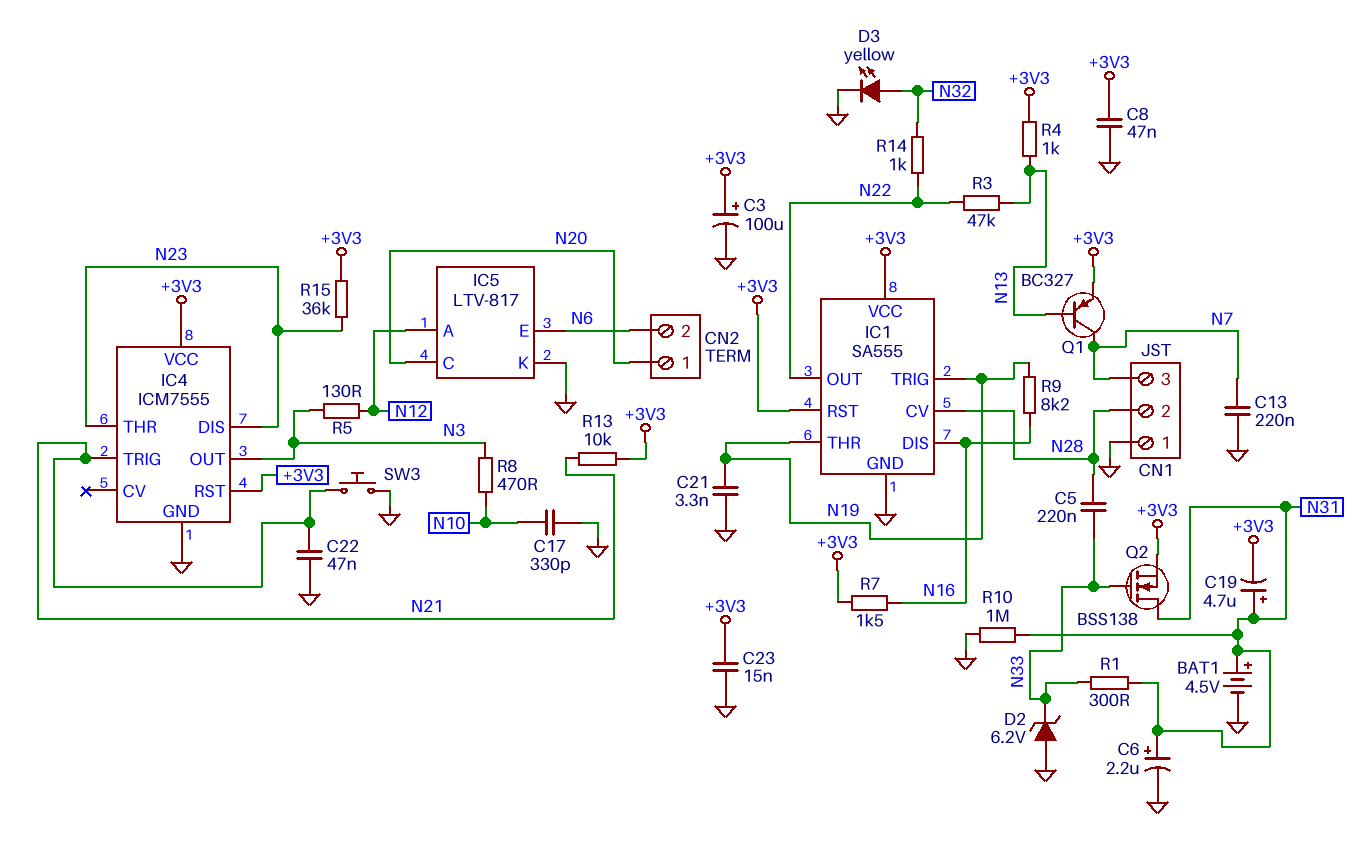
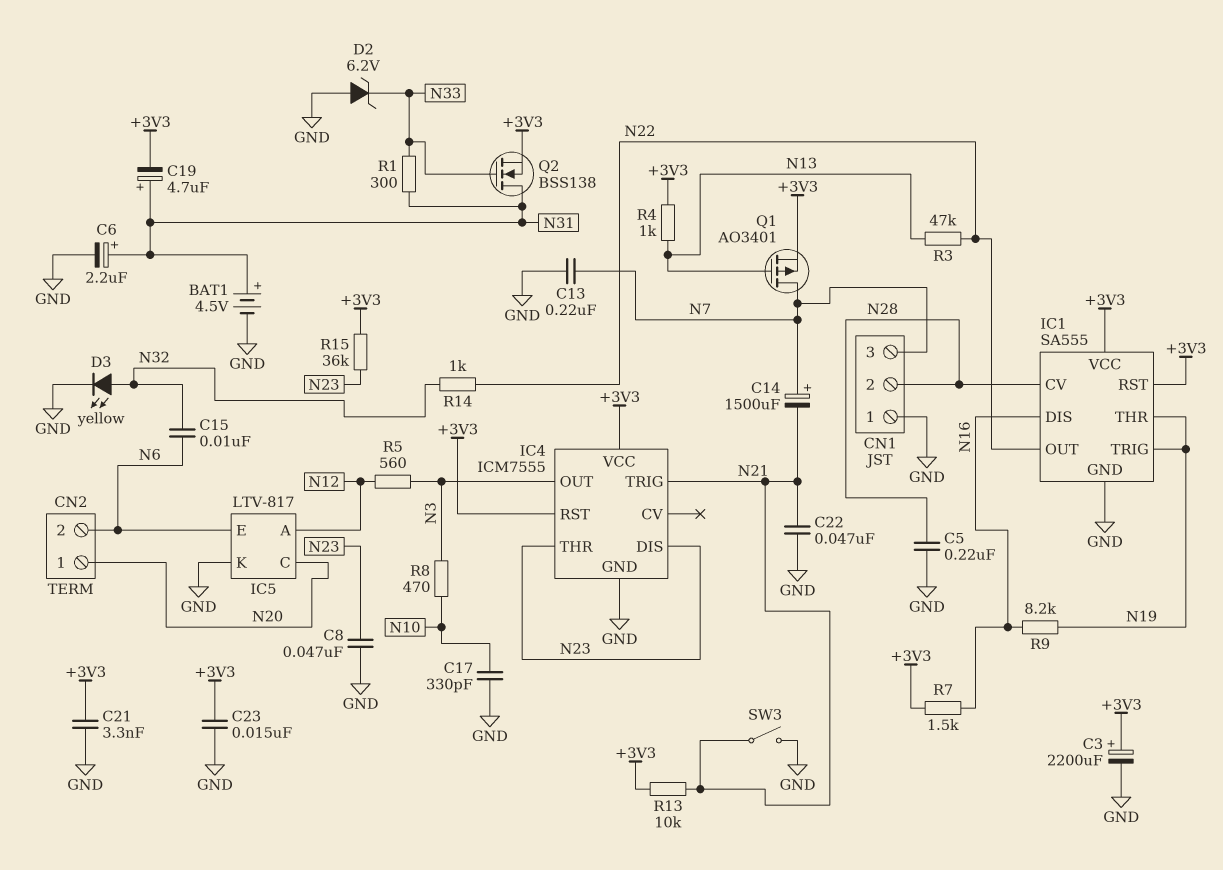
C3: 100uF (plus +3V3, minus GND) -> 2200uF (plus +3V3, minus GND)
C5: 220nF (N28, N33) -> 220nF (GND, N28)
C8: 47nF (+3V3, GND) -> 47nF (GND, N23)
C14: none -> 1500uF (plus N7, minus N21)
C15: none -> 10nF (N6, N32)
C21: 3.3nF (GND, N19) -> 3.3nF (+3V3, GND)
Q1: PNP BC327 (B N13, C N7, E +3V3) -> PMOS AO3401 (G N13, D N7, S +3V3)
R5: 130 (N3, N12) -> 560 (N3, N12)
R10: 1M (GND, N31) -> none
SW3: button (GND, N21) -> switch (GND, N21)

